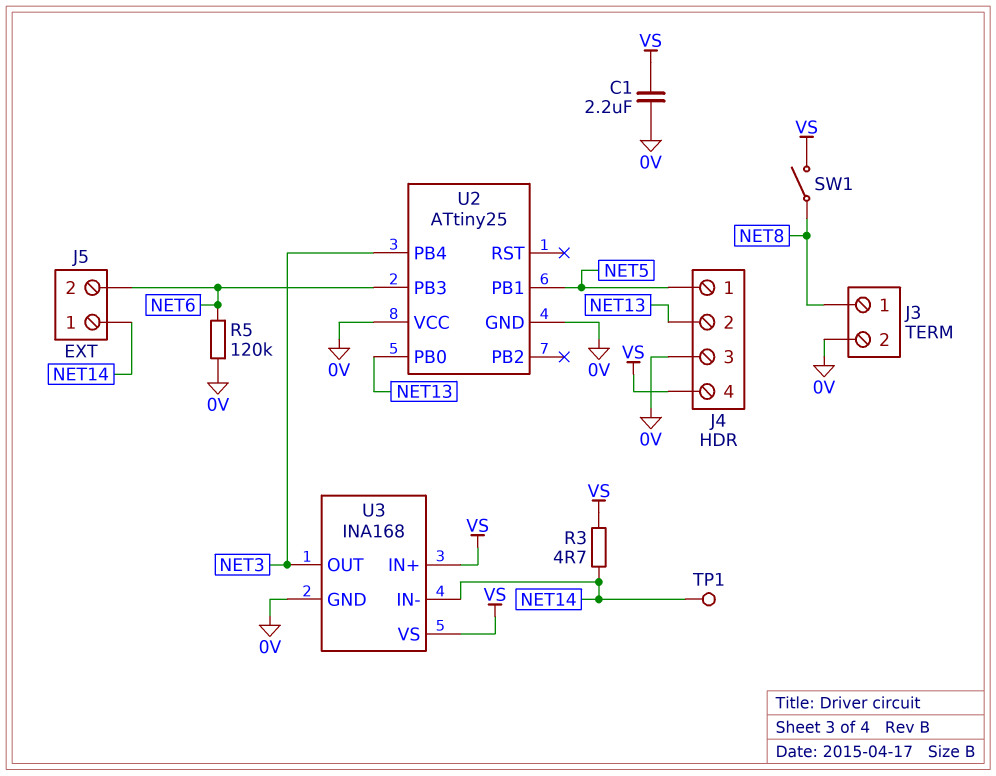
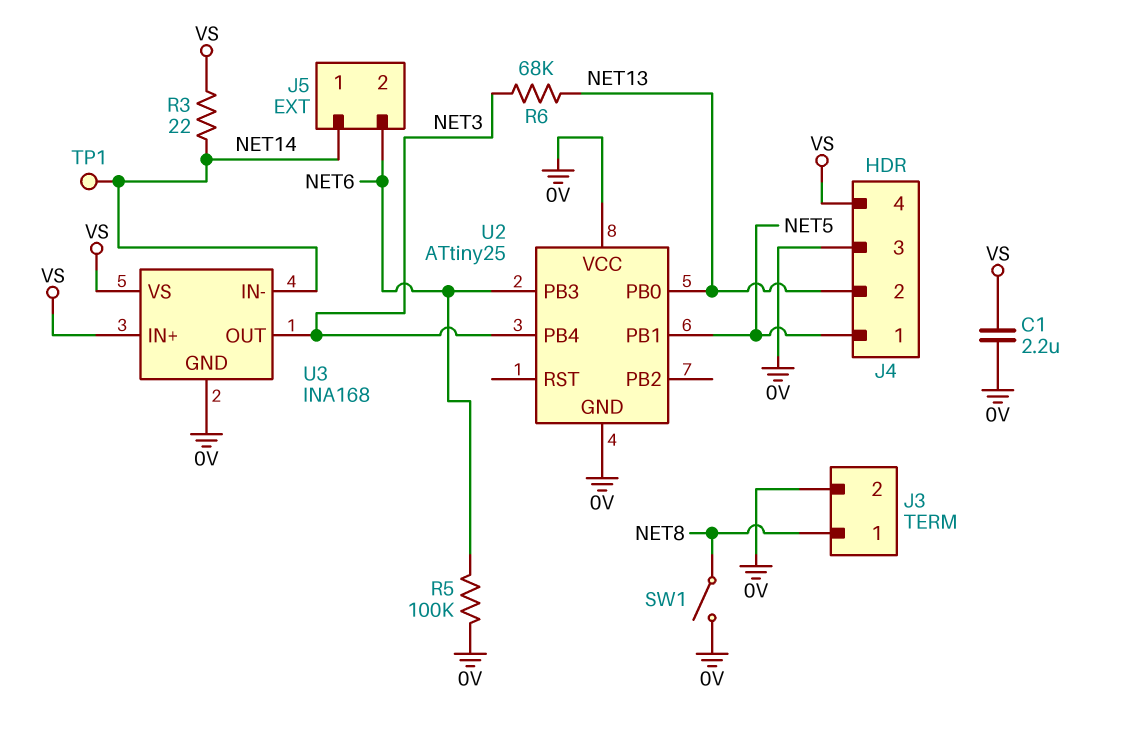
R3: 4.7 (NET14, VS) -> 22 (NET14, VS)
R5: 120k (0V, NET6) -> 100k (0V, NET6)
R6: none -> 68k (NET3, NET13)
SW1: switch (NET8, VS) -> switch (0V, NET8)

